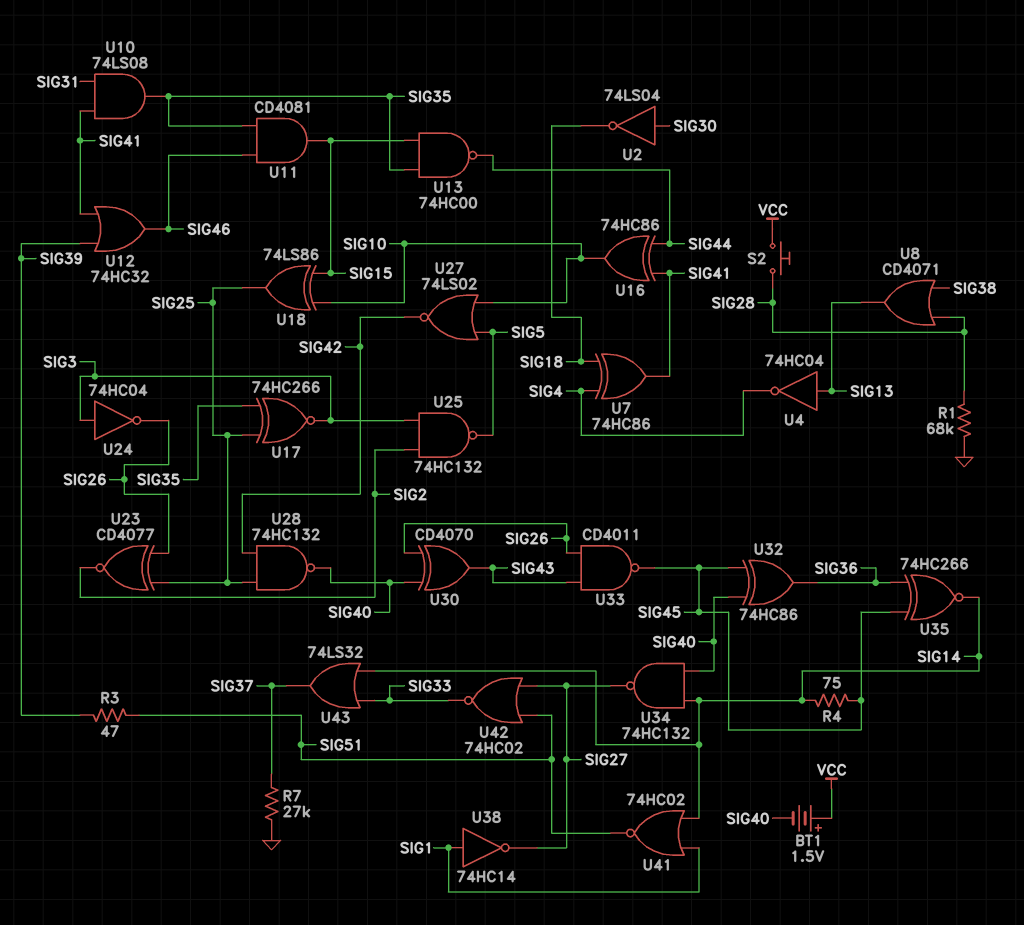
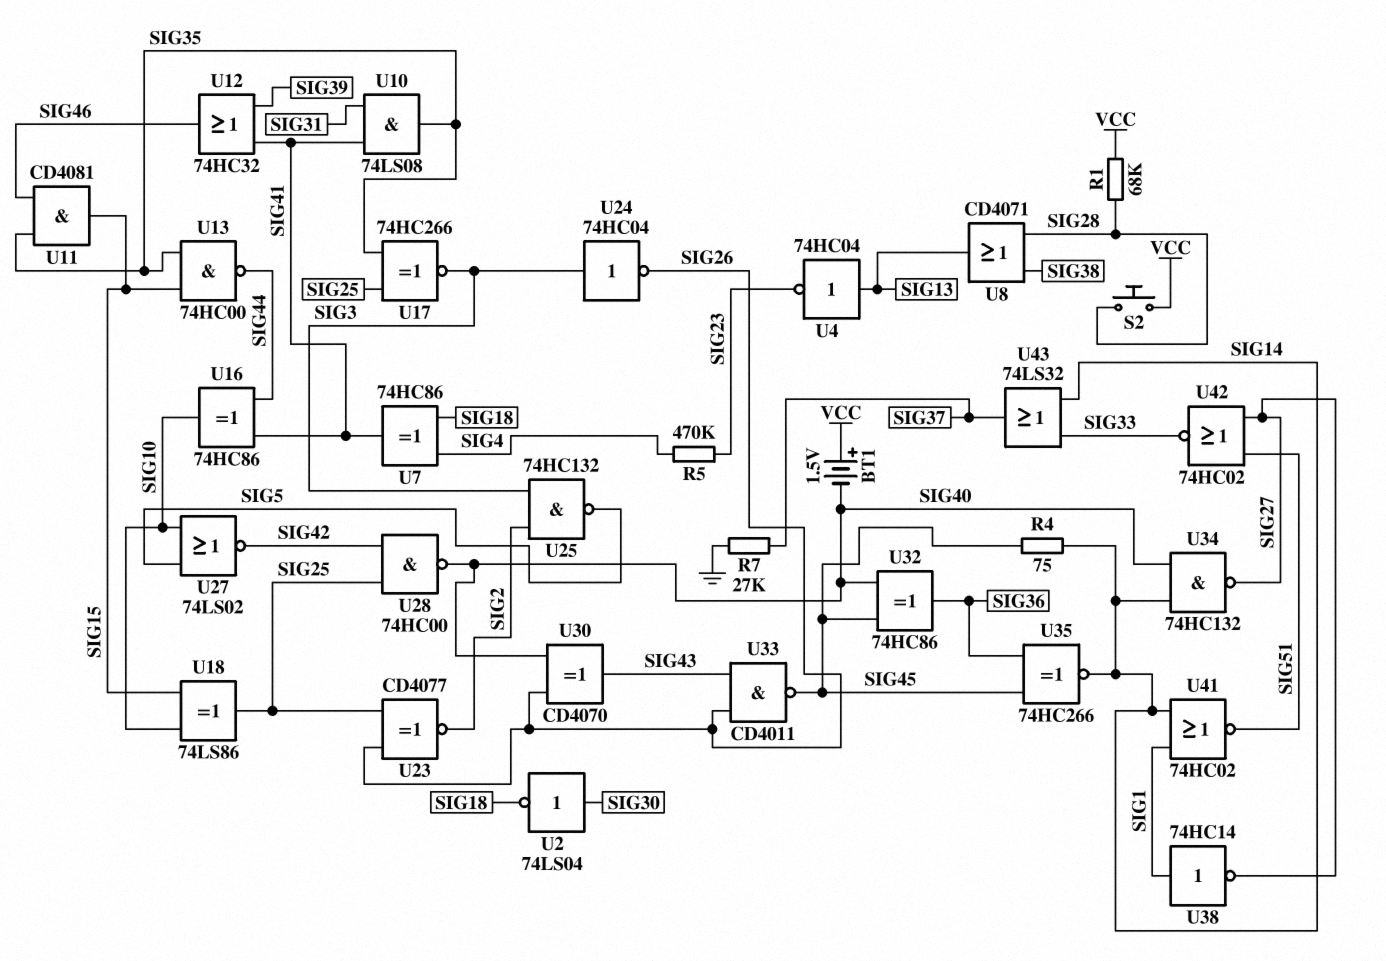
R1: 68k (GND, SIG28) -> 68k (SIG28, VCC)
R3: 47 (SIG39, SIG51) -> none
R5: none -> 470k (SIG4, SIG23)
U4: NOT 74HC04 (in SIG13, out SIG4) -> NOT 74HC04 (in SIG13, out SIG23)
U28: NAND 74HC132 (in SIG25, in SIG42, out SIG40) -> NAND 74HC00 (in SIG25, in SIG42, out SIG40)

